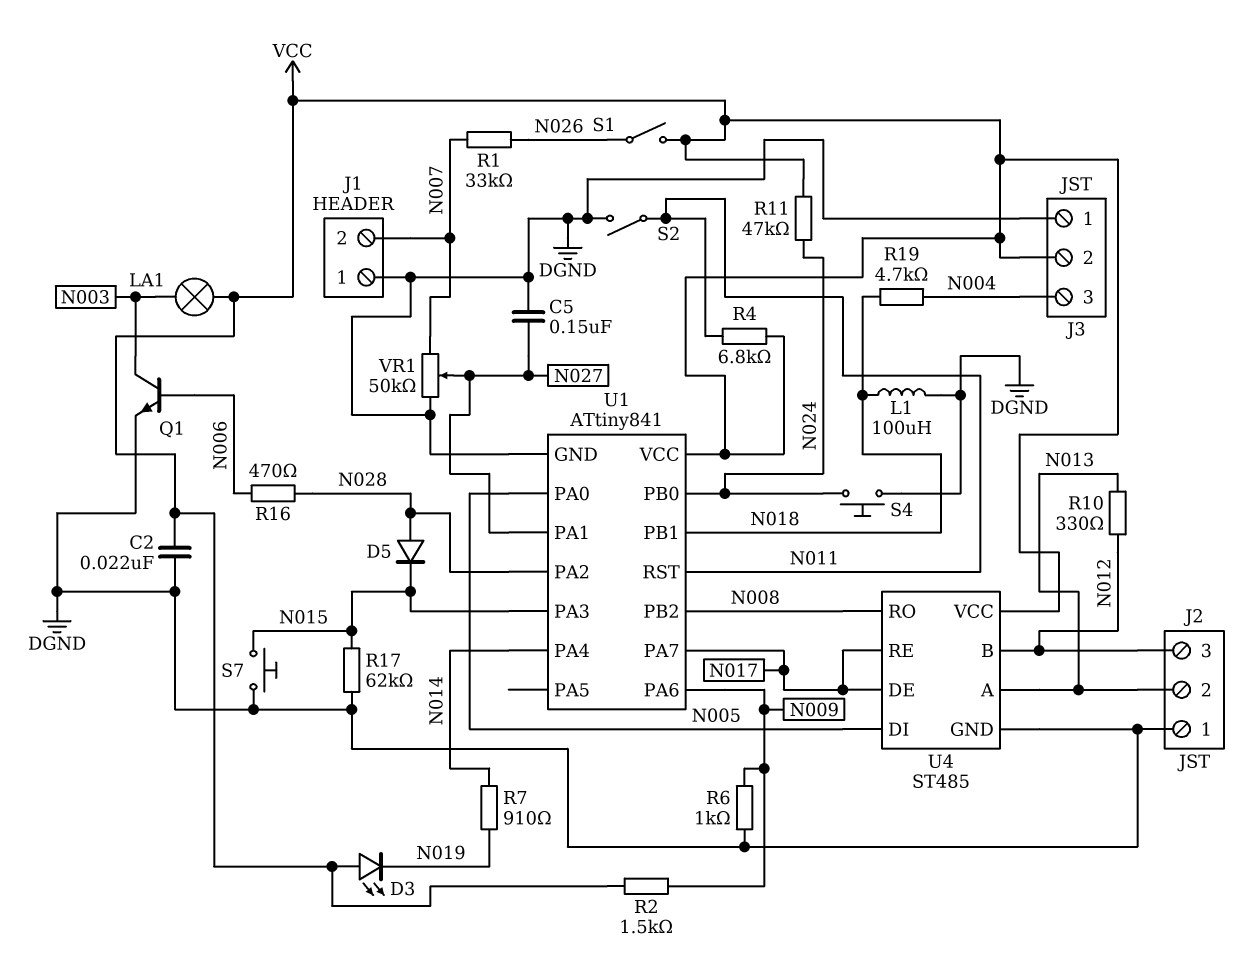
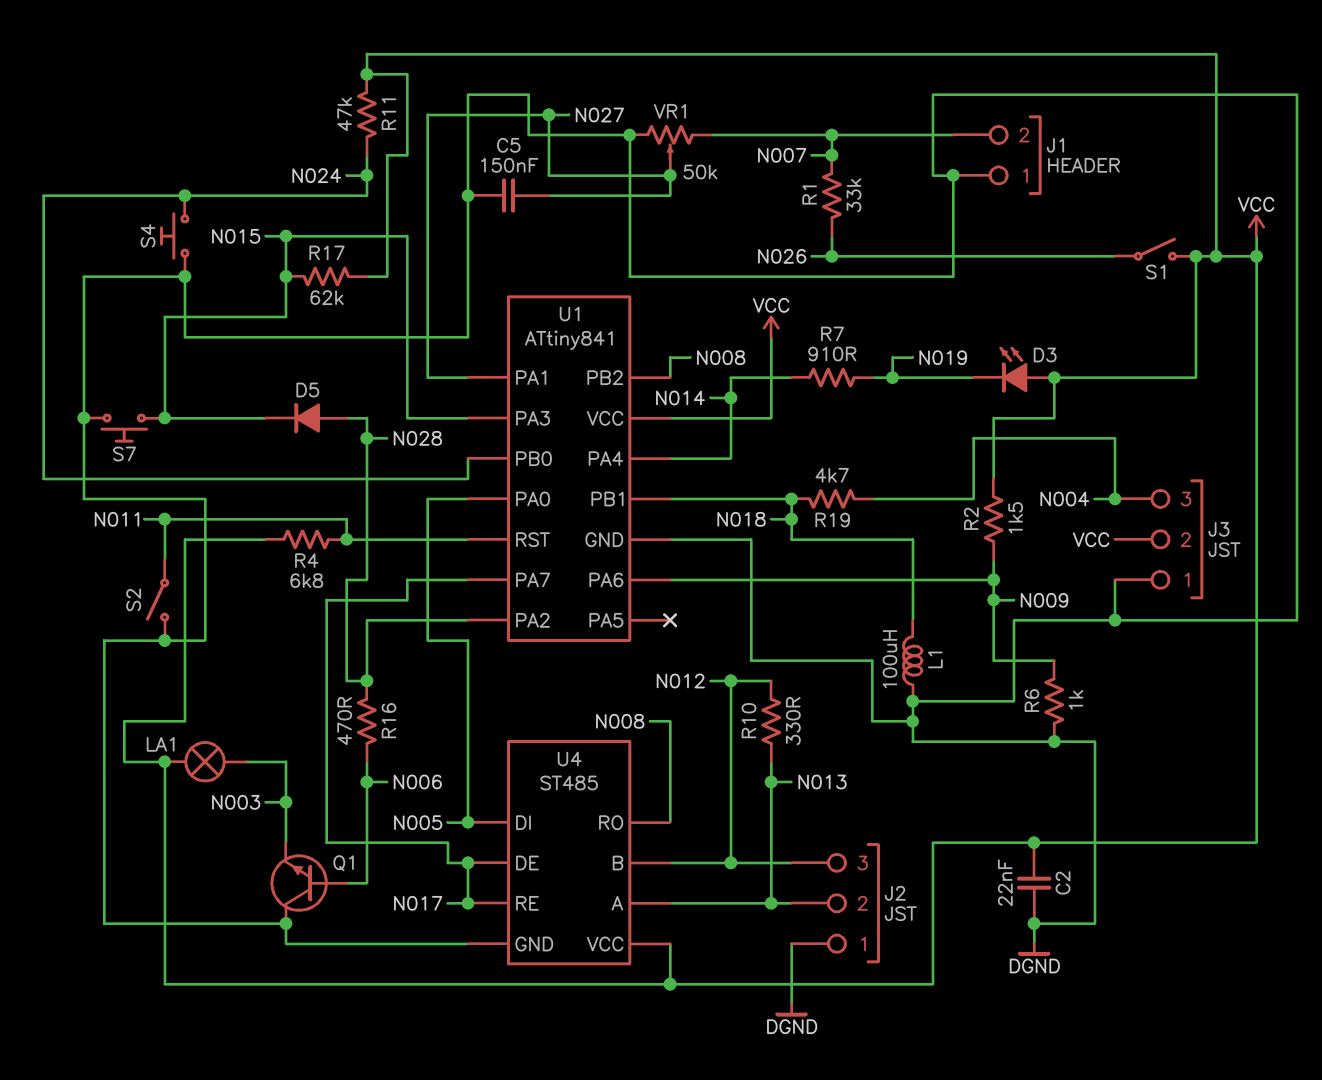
Q1: NPN (B N006, C N003, E DGND) -> NPN (B N006, C DGND, E N003)
R17: 62k (DGND, N015) -> 62k (N015, VCC)

